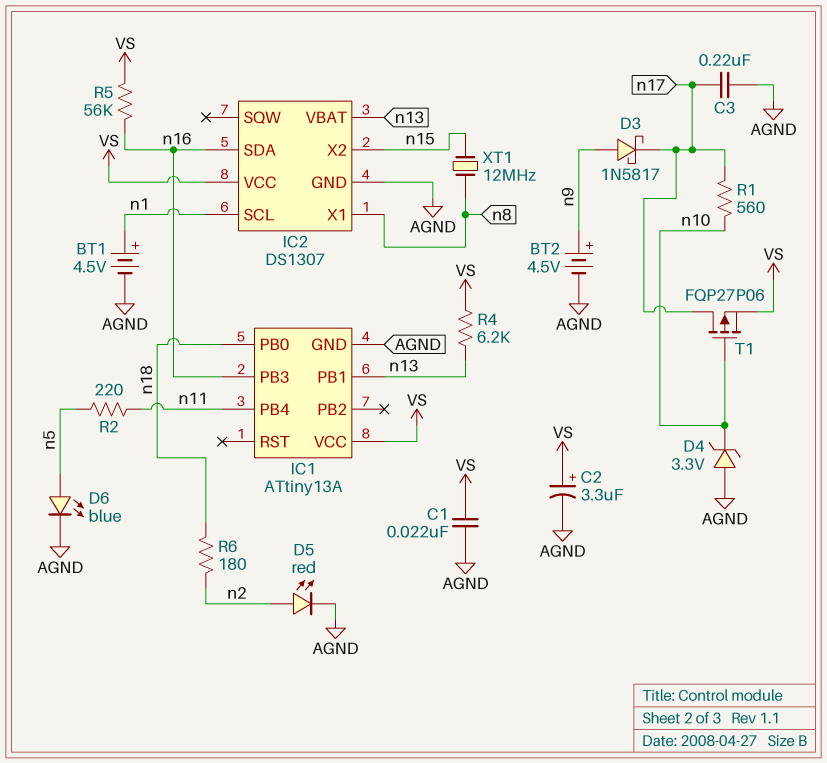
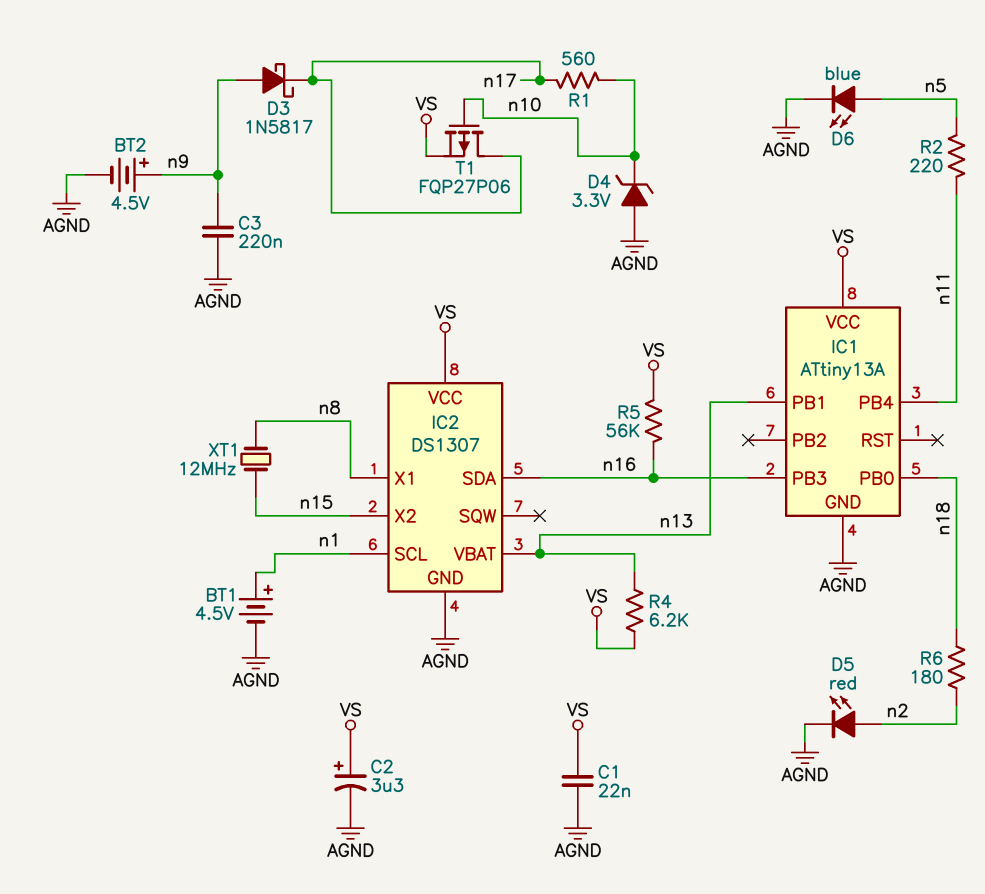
C3: 220nF (AGND, n17) -> 220nF (AGND, n9)

